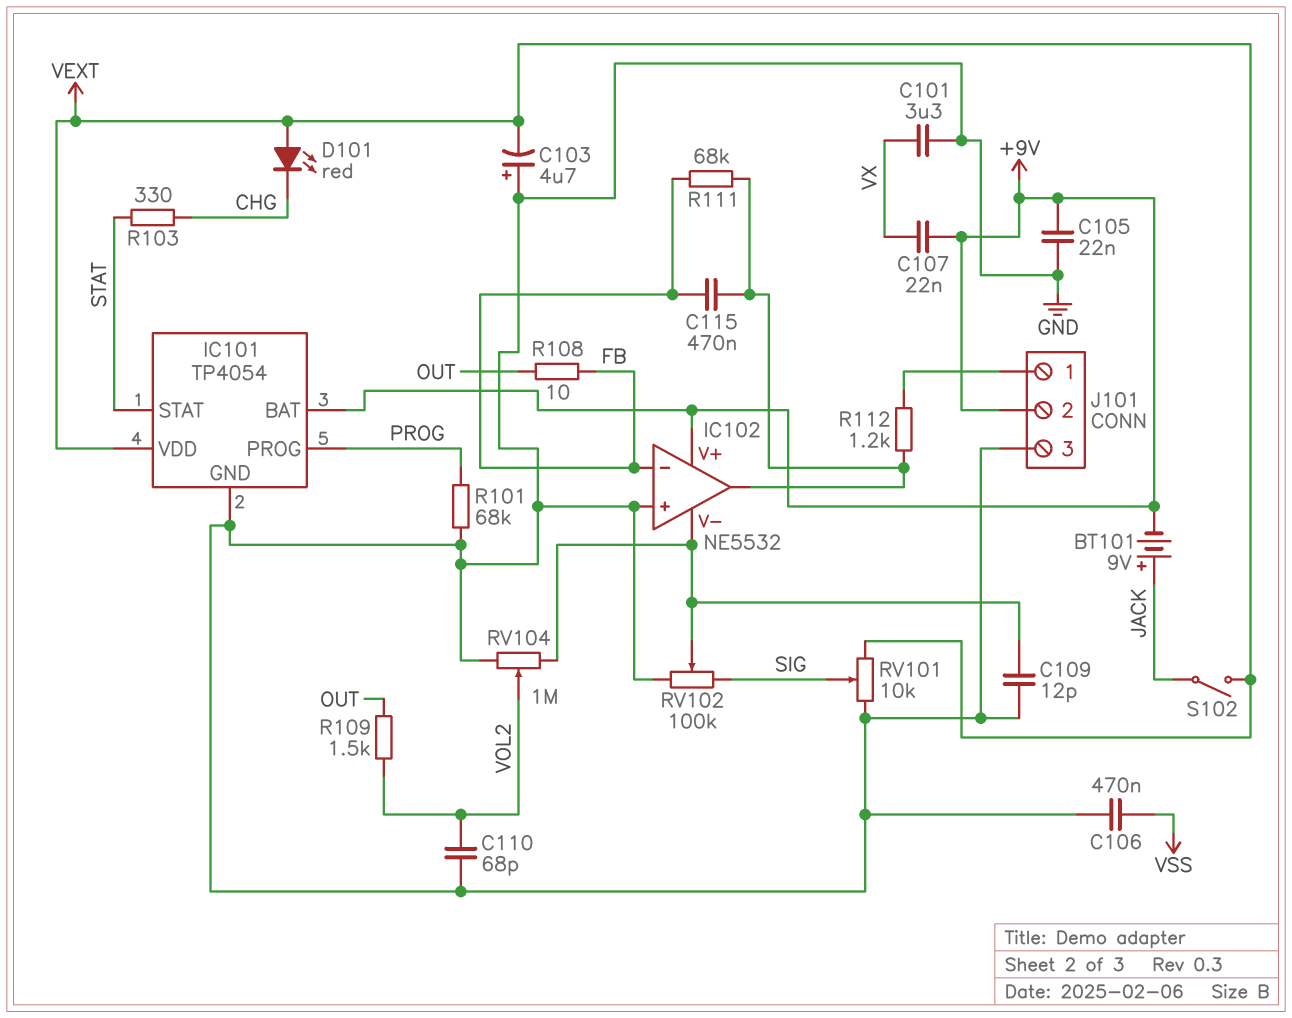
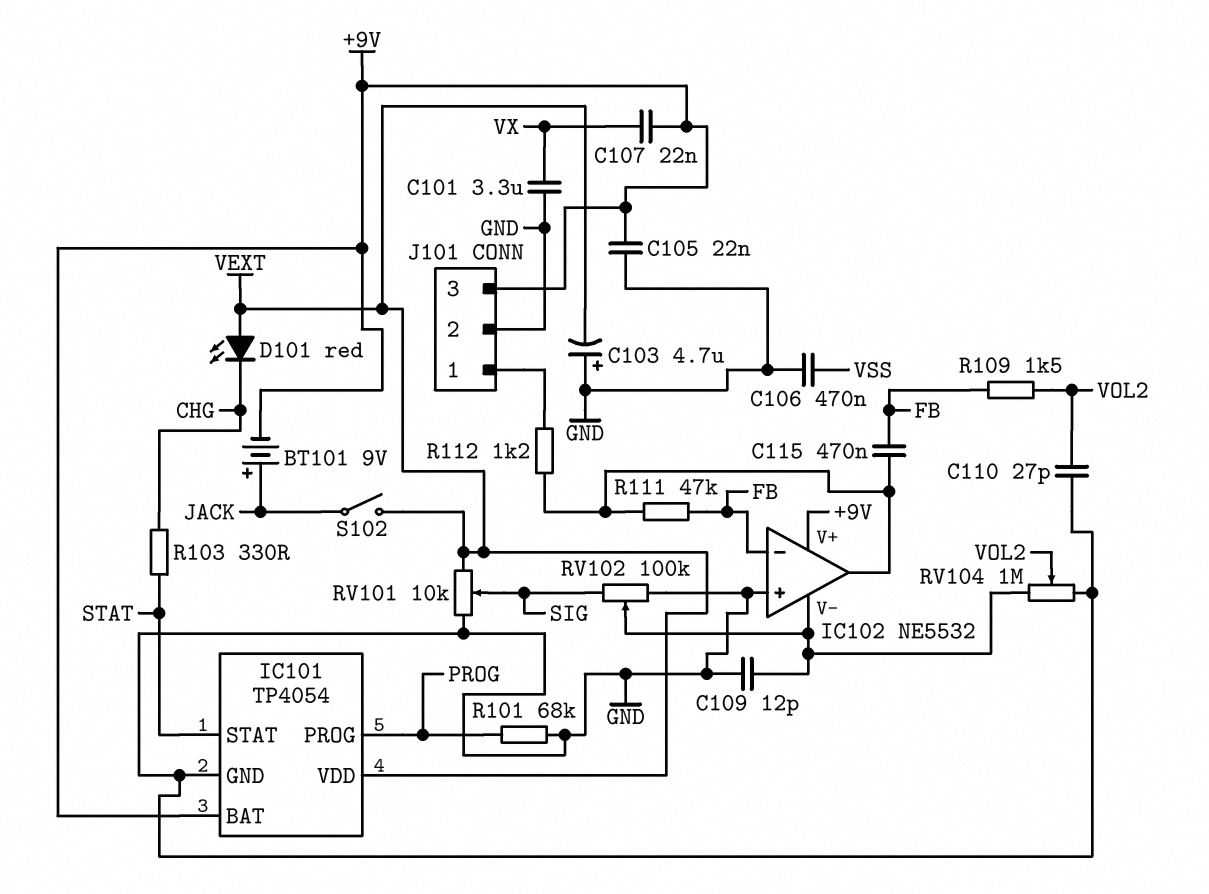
C110: 68pF (GND, VOL2) -> 27pF (GND, VOL2)
J101 pin 2: +9V -> GND
J101 pin 3: GND -> +9V
R108: 10 (FB, OUT) -> none
R109: 1.5k (OUT, VOL2) -> 1.5k (FB, VOL2)
R111: 68k (FB, IC102/out) -> 47k (FB, IC102/out)

